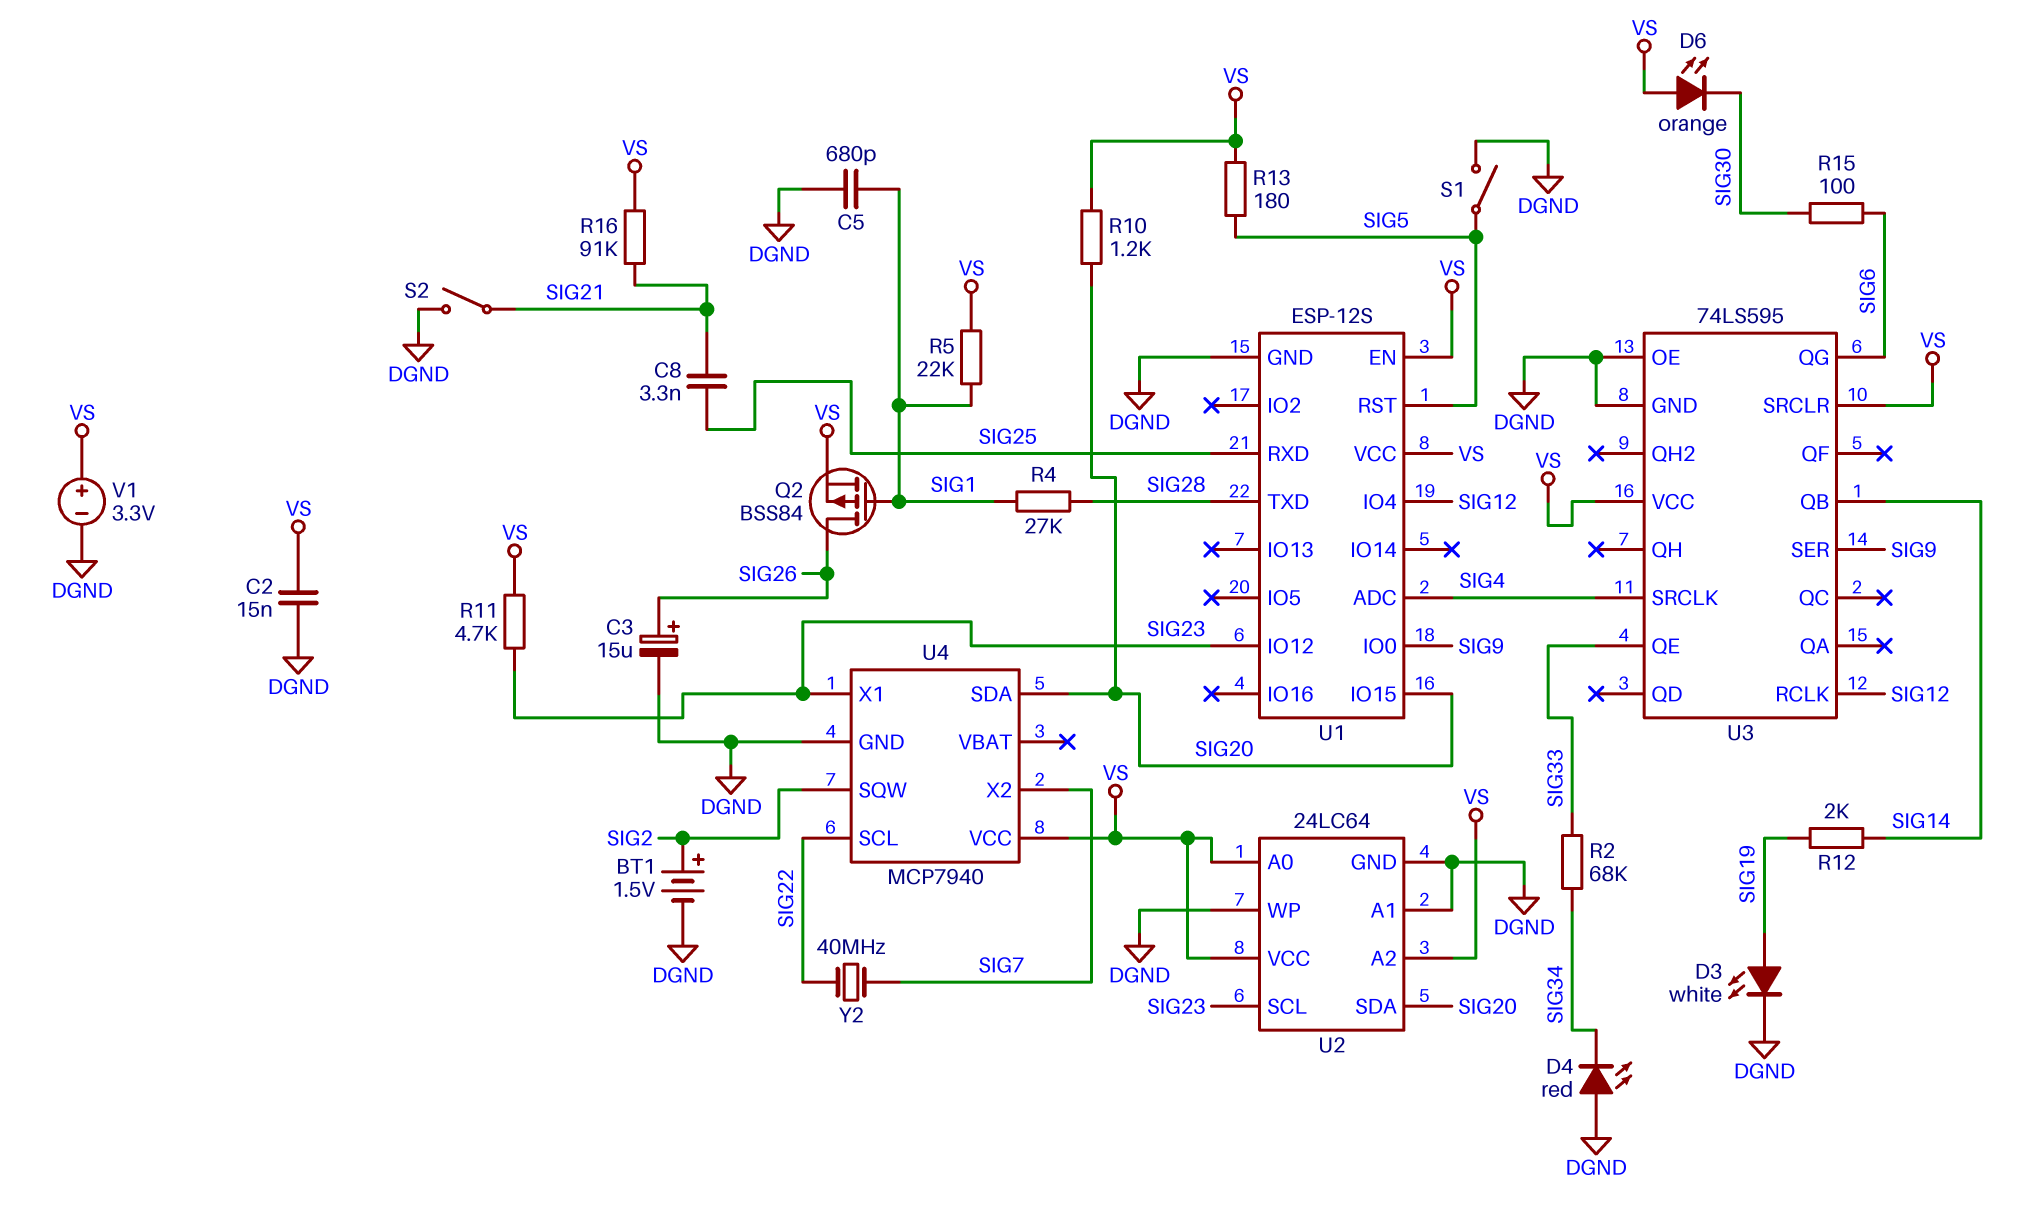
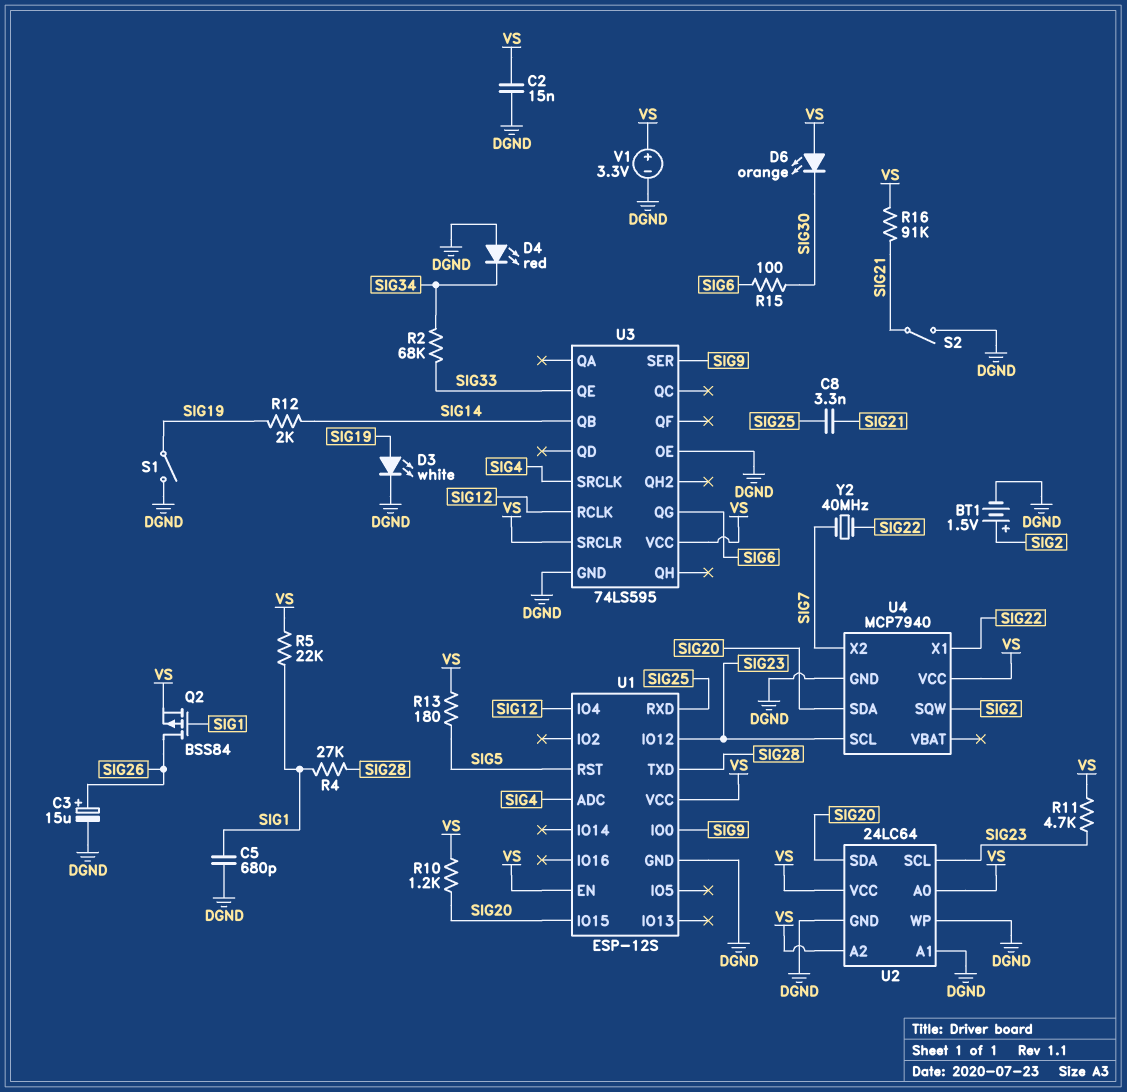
S1: switch (DGND, SIG5) -> switch (DGND, SIG19)
U4 pin SCL: SIG22 -> SIG23
U4 pin X1: SIG23 -> SIG22

